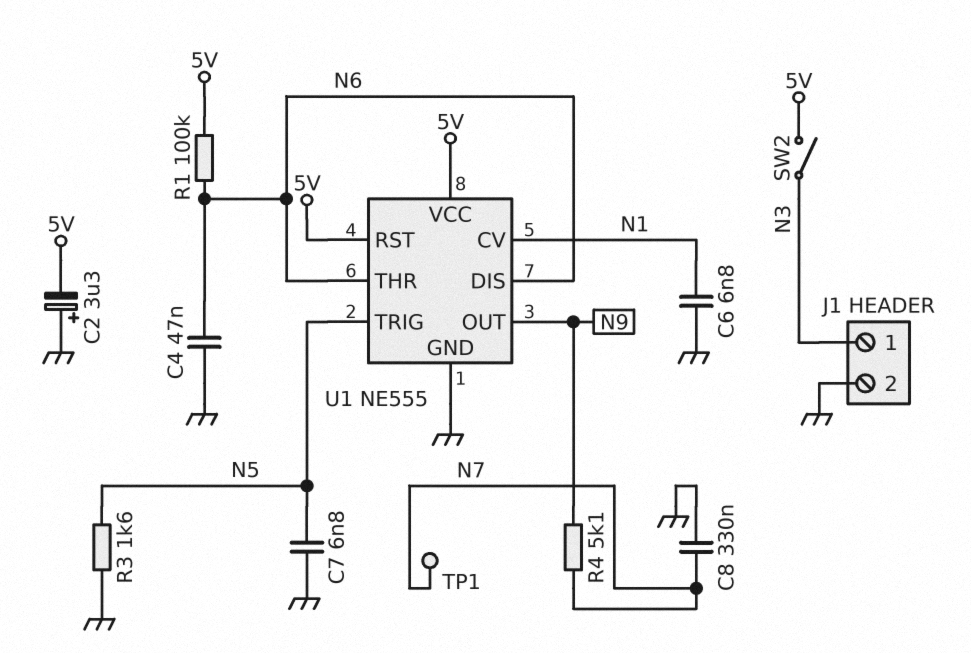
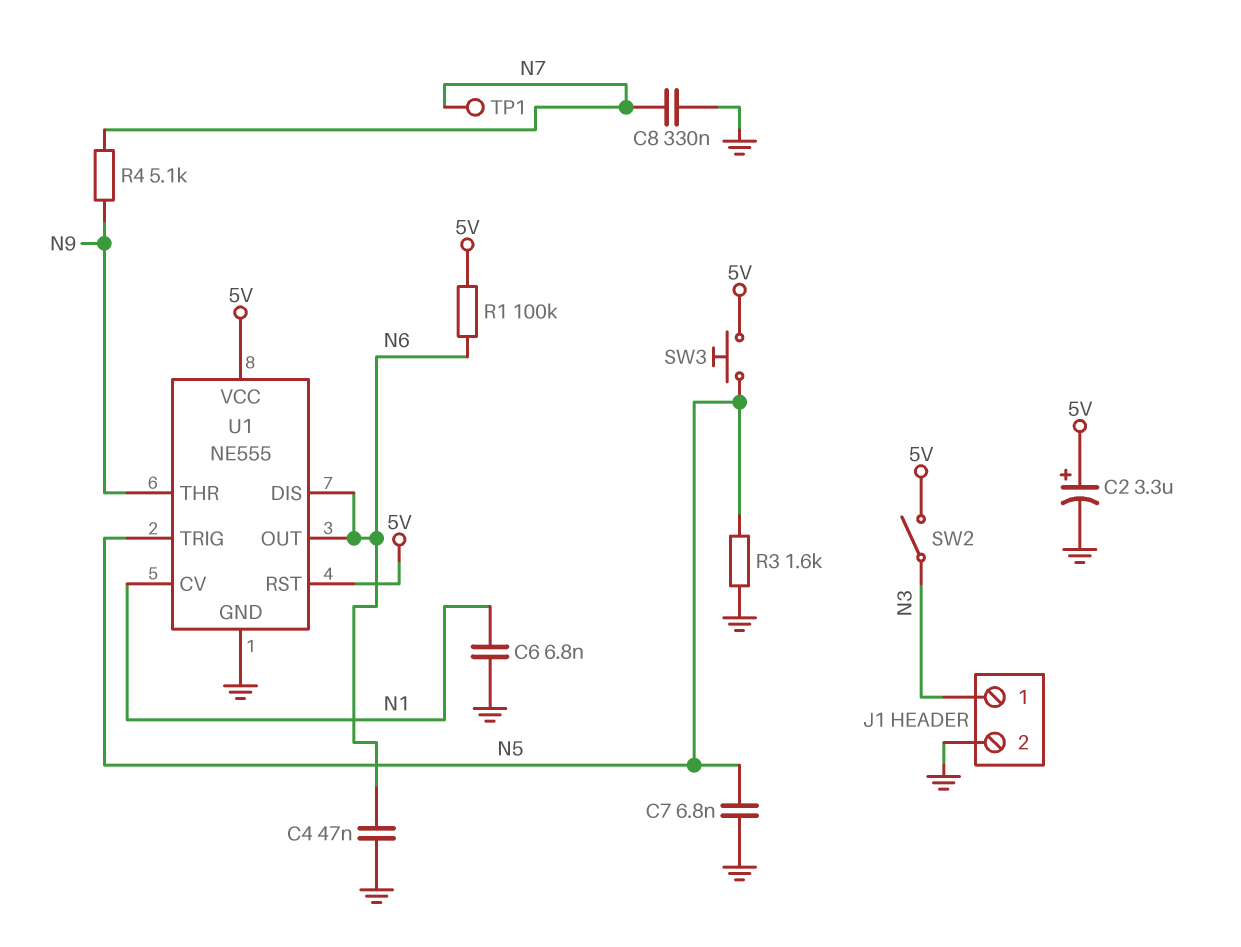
C2: 3.3uF (plus GND, minus 5V) -> 3.3uF (plus 5V, minus GND)
SW3: none -> button (5V, N5)
U1 pin OUT: N9 -> N6
U1 pin THR: N6 -> N9

